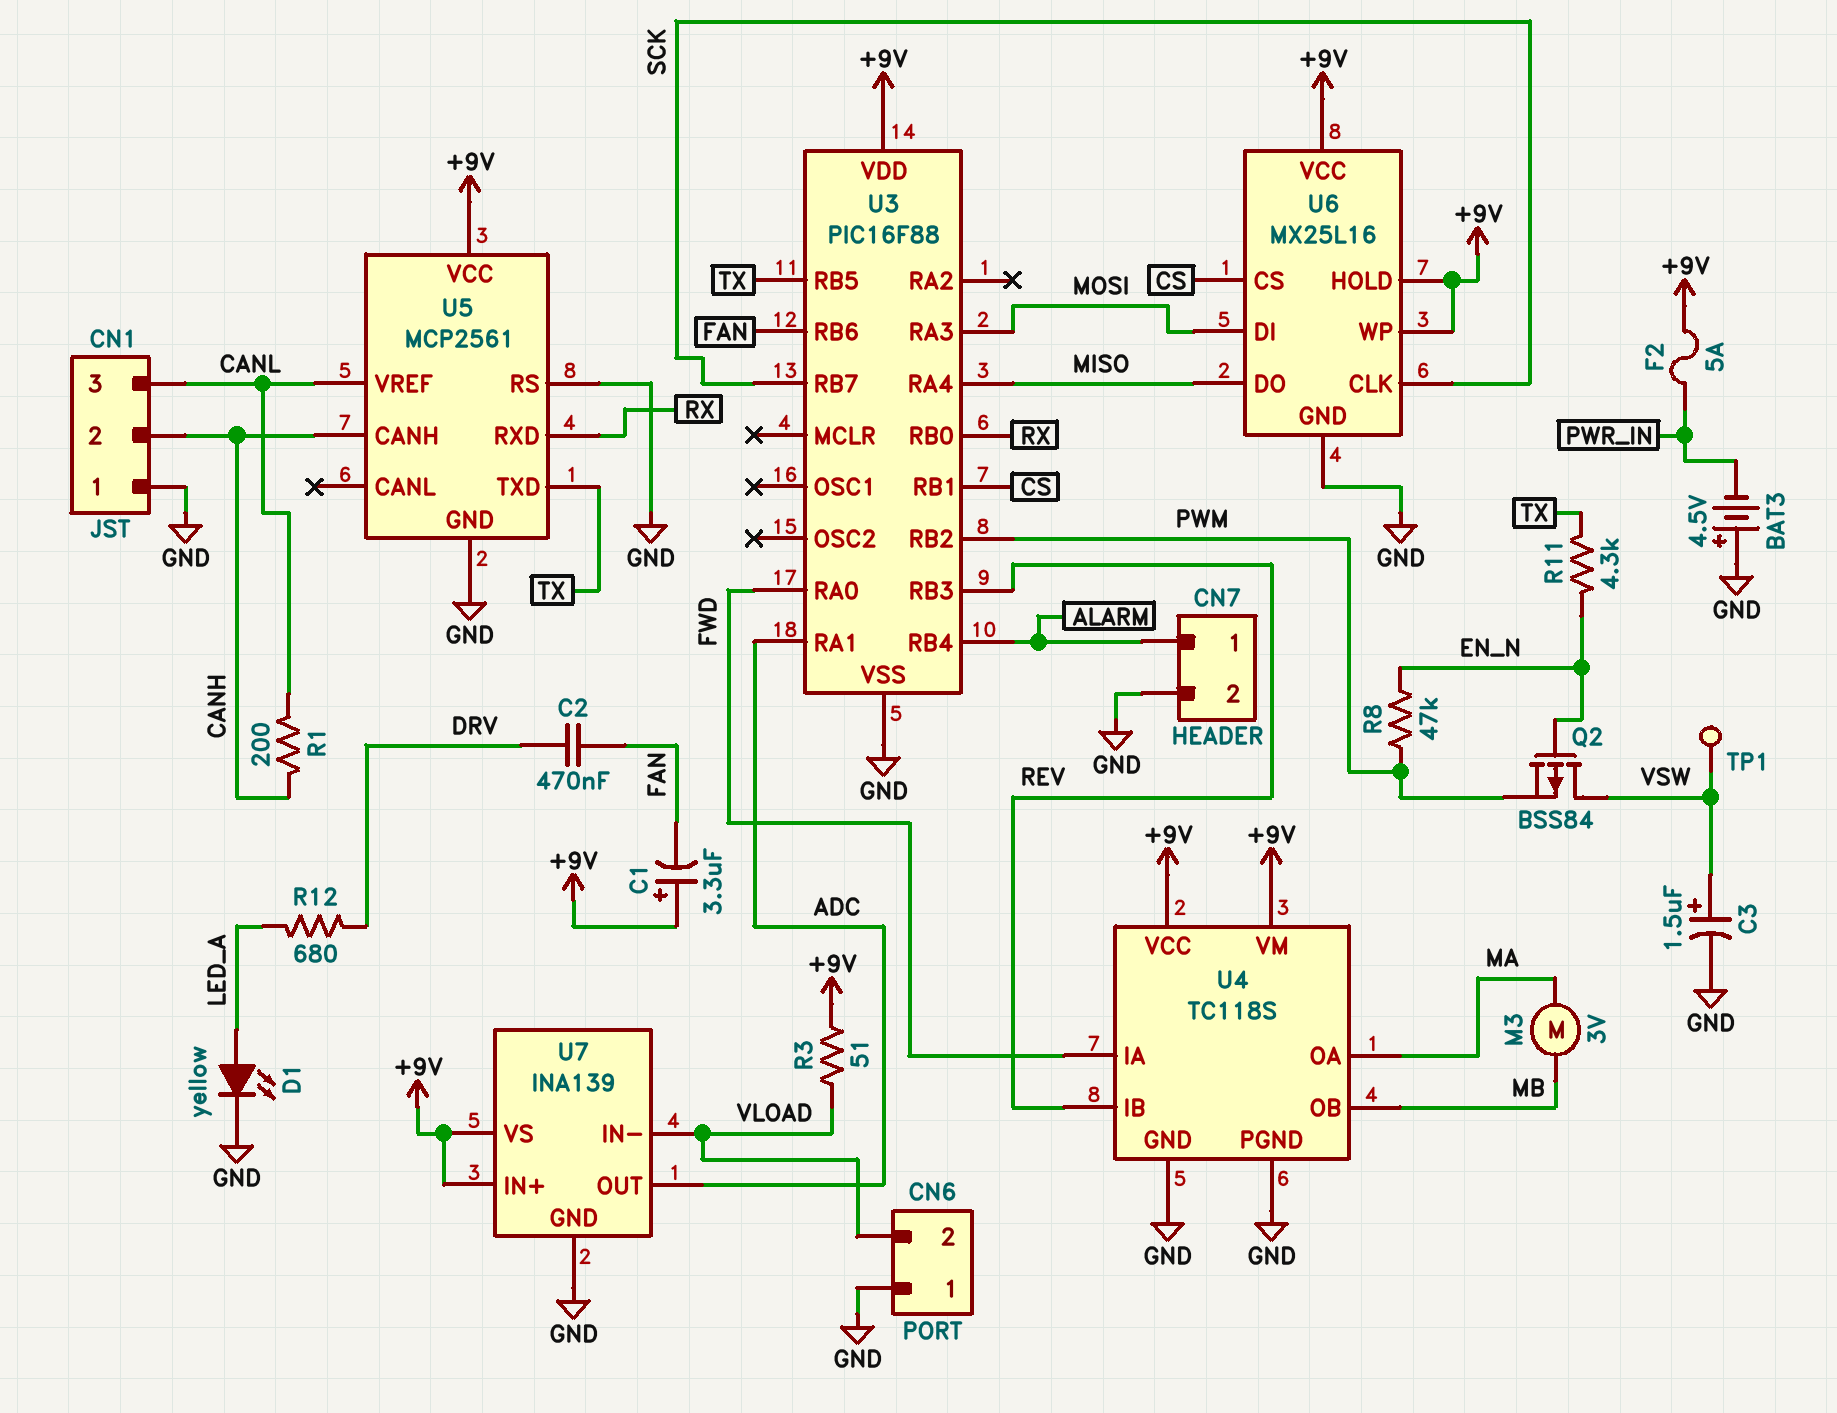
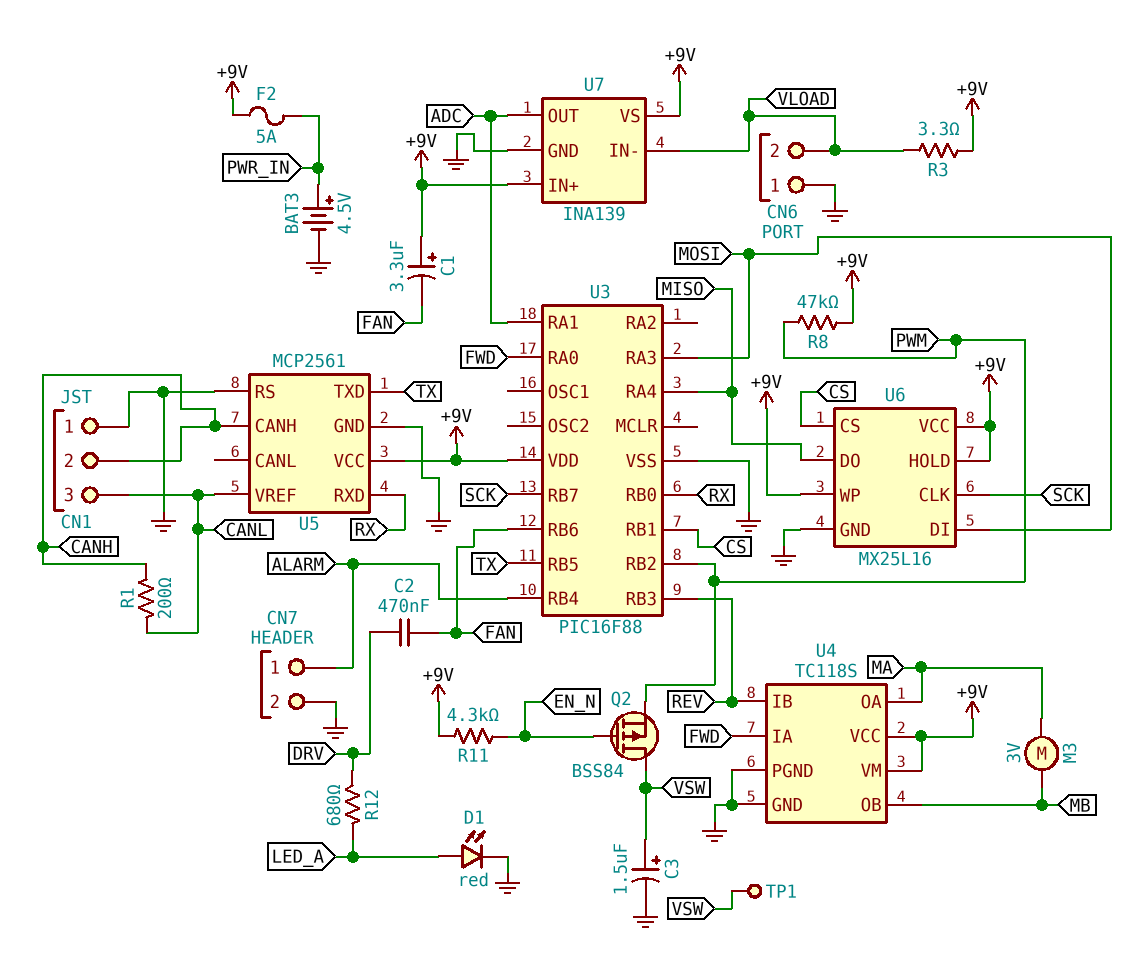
BAT3: 4.5V (plus GND, minus PWR_IN) -> 4.5V (plus PWR_IN, minus GND)
D1: LED yellow (A LED_A, K GND) -> LED red (A LED_A, K GND)
R3: 51 (+9V, VLOAD) -> 3.3 (+9V, VLOAD)
R8: 47k (EN_N, PWM) -> 47k (+9V, PWM)
R11: 4.3k (EN_N, TX) -> 4.3k (+9V, EN_N)

